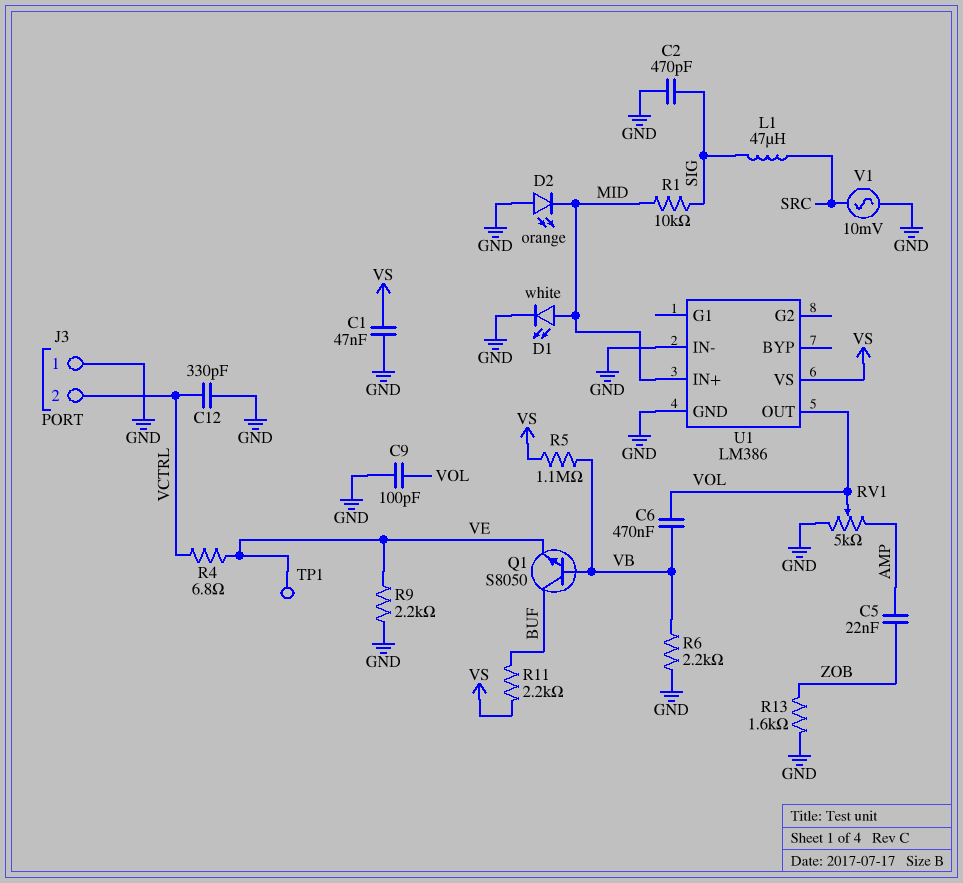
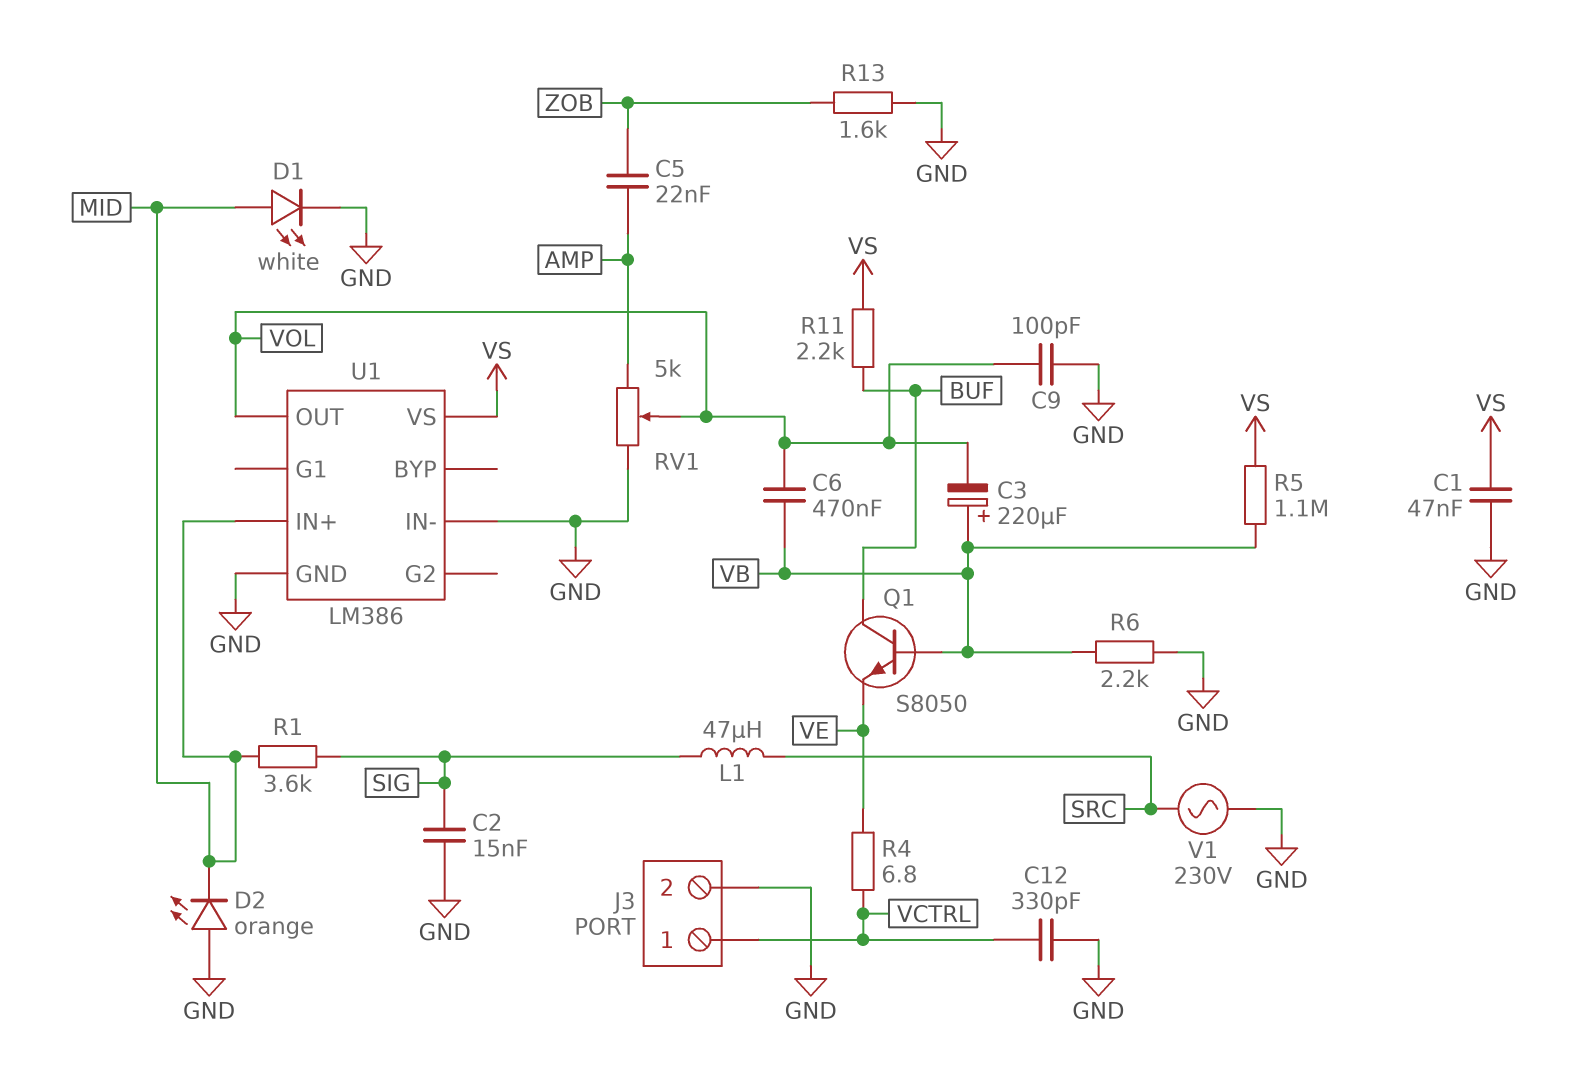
C2: 470pF (GND, SIG) -> 15nF (GND, SIG)
C3: none -> 220uF (plus VB, minus VOL)
J3 pin 1: GND -> VCTRL
J3 pin 2: VCTRL -> GND
R1: 10k (MID, SIG) -> 3.6k (MID, SIG)
R9: 2.2k (GND, VE) -> none
TP1: test point (VE) -> none
V1: AC 10mV (GND, SRC) -> AC 230V (GND, SRC)

